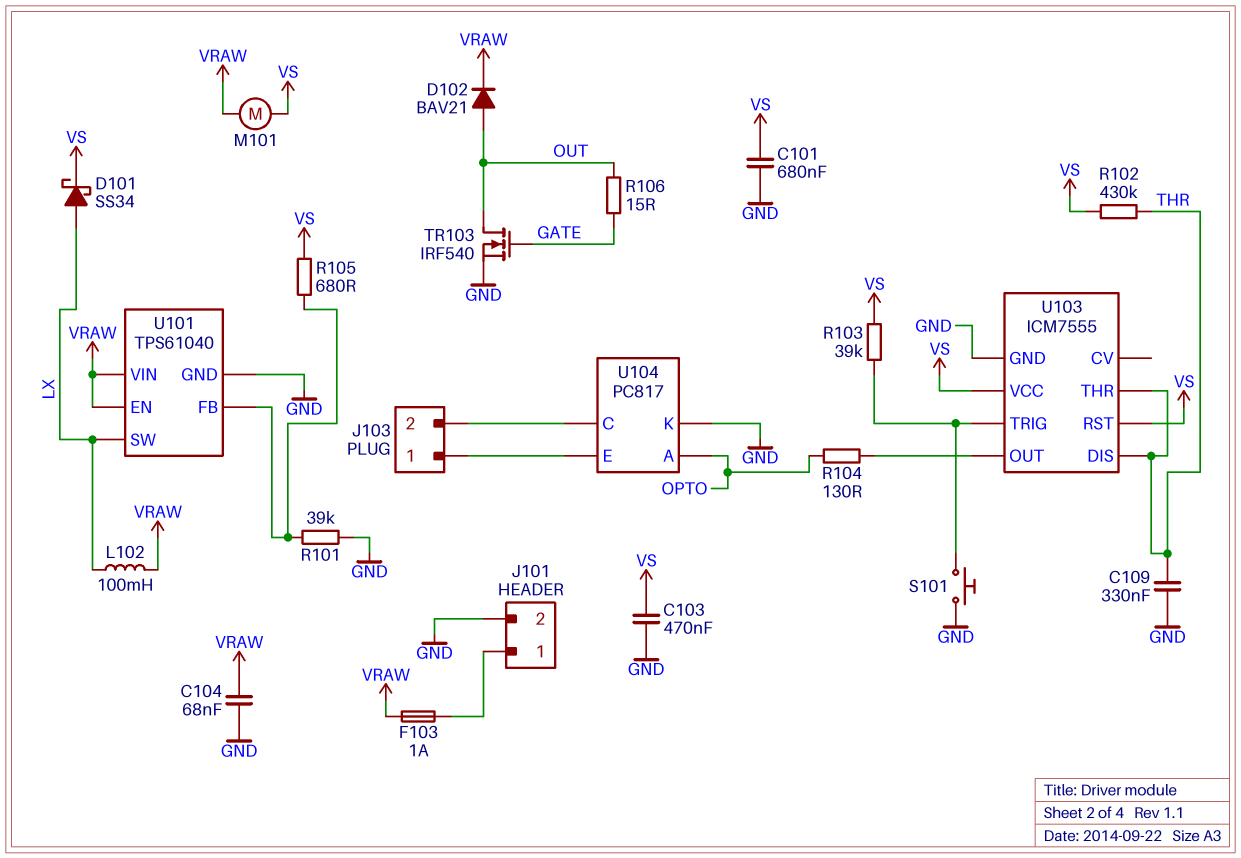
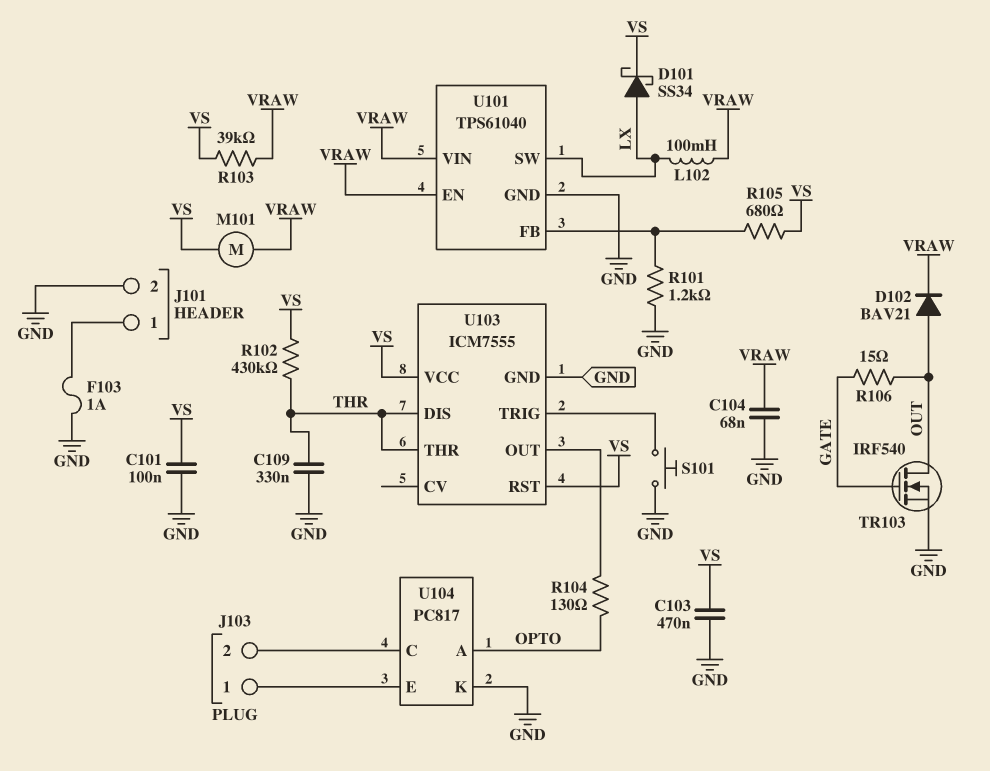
C101: 680nF (GND, VS) -> 100nF (GND, VS)
F103: 1A (J101/1, VRAW) -> 1A (GND, J101/1)
R101: 39k (GND, U101/FB) -> 1.2k (GND, U101/FB)
R103: 39k (U103/TRIG, VS) -> 39k (VRAW, VS)

